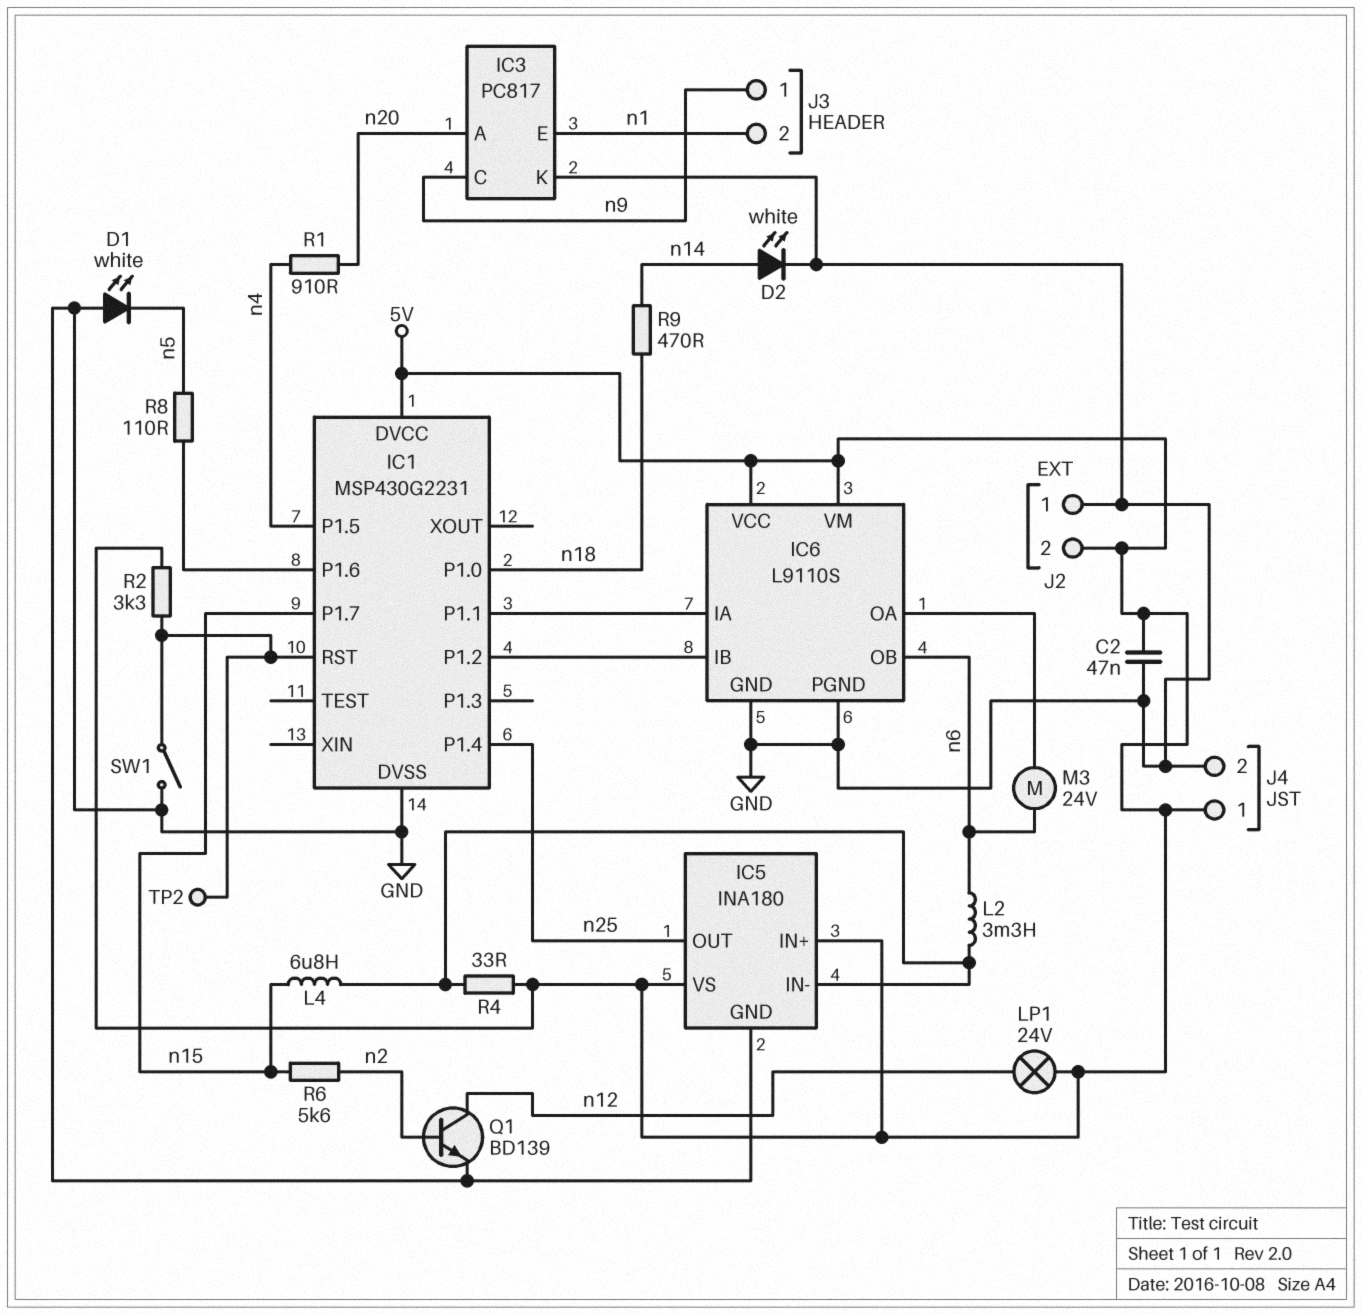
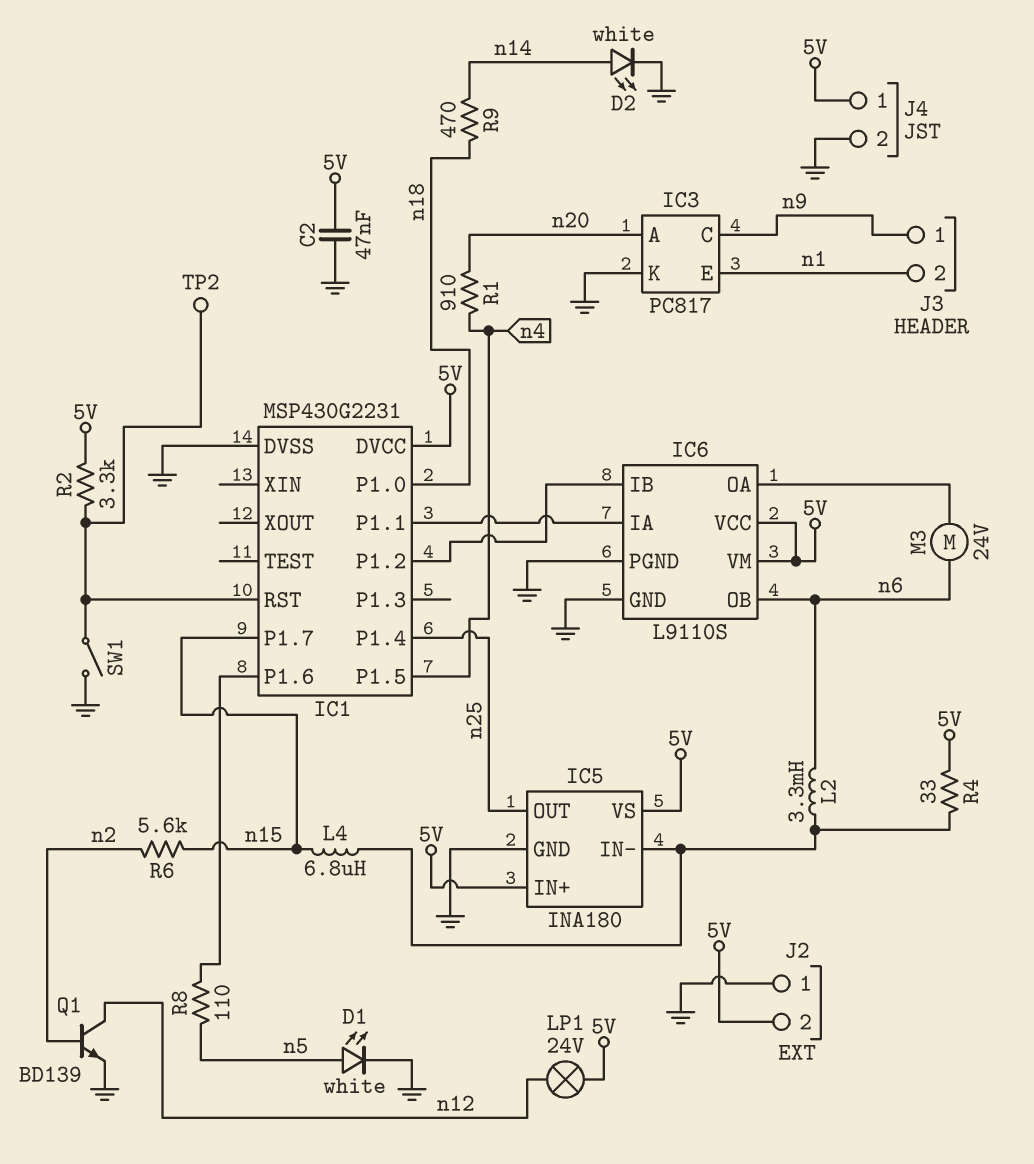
D1: LED white (A GND, K n5) -> LED white (A n5, K GND)

